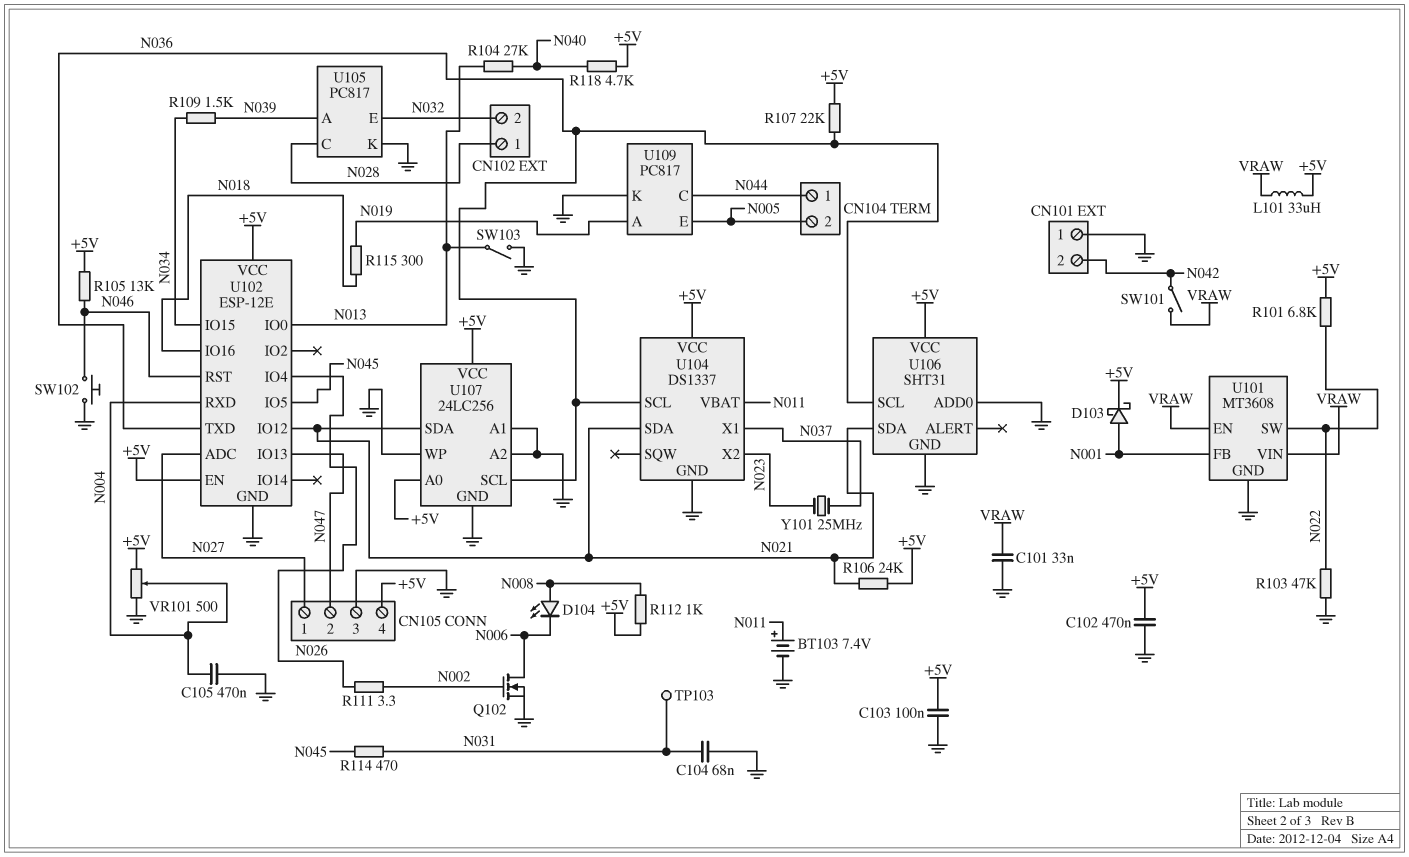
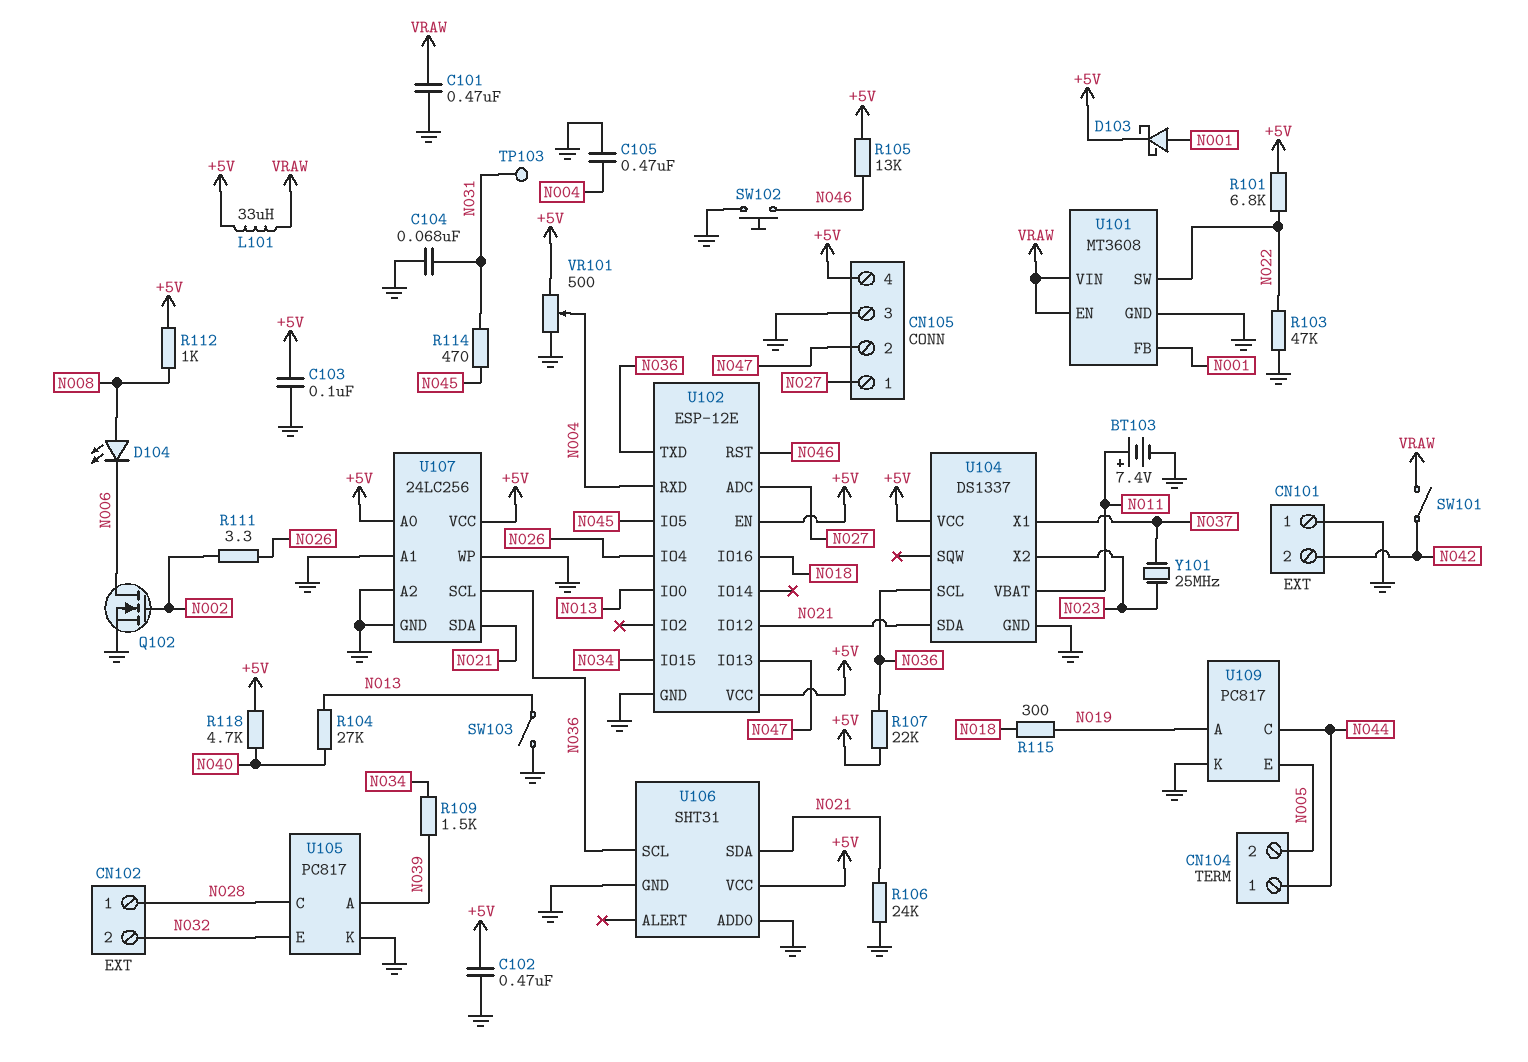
C101: 33nF (GND, VRAW) -> 470nF (GND, VRAW)
R106: 24k (+5V, N021) -> 24k (GND, N021)

